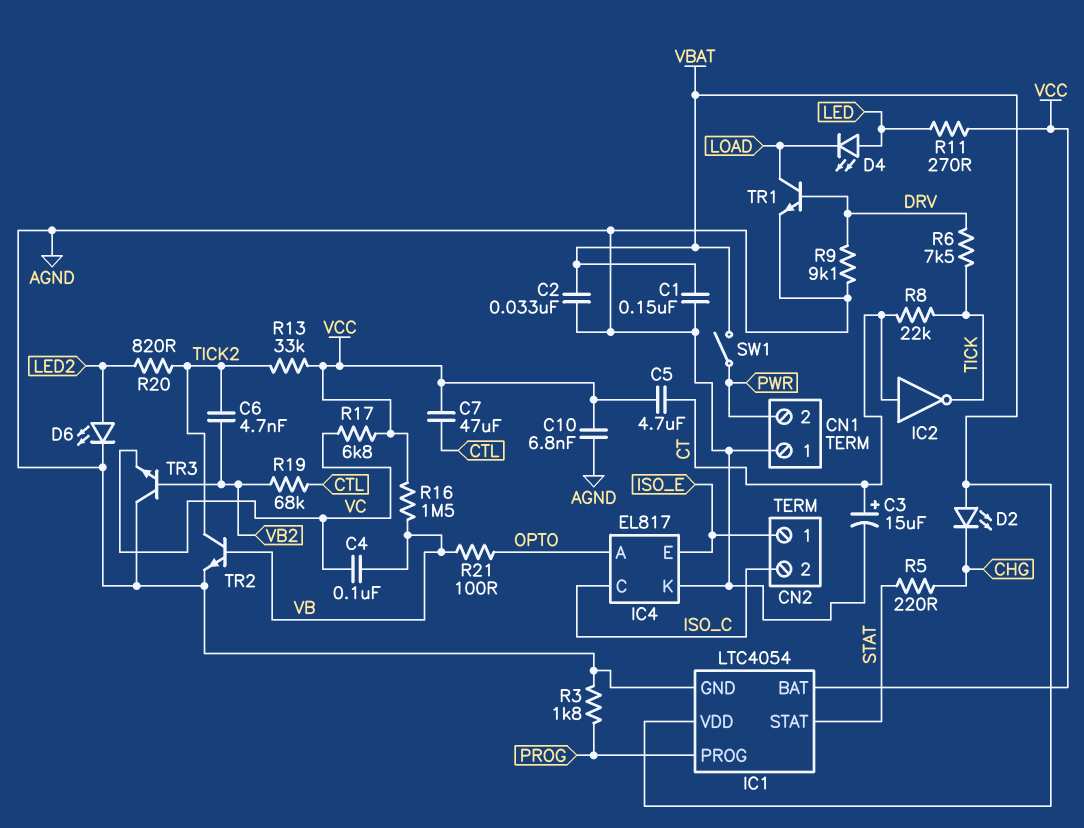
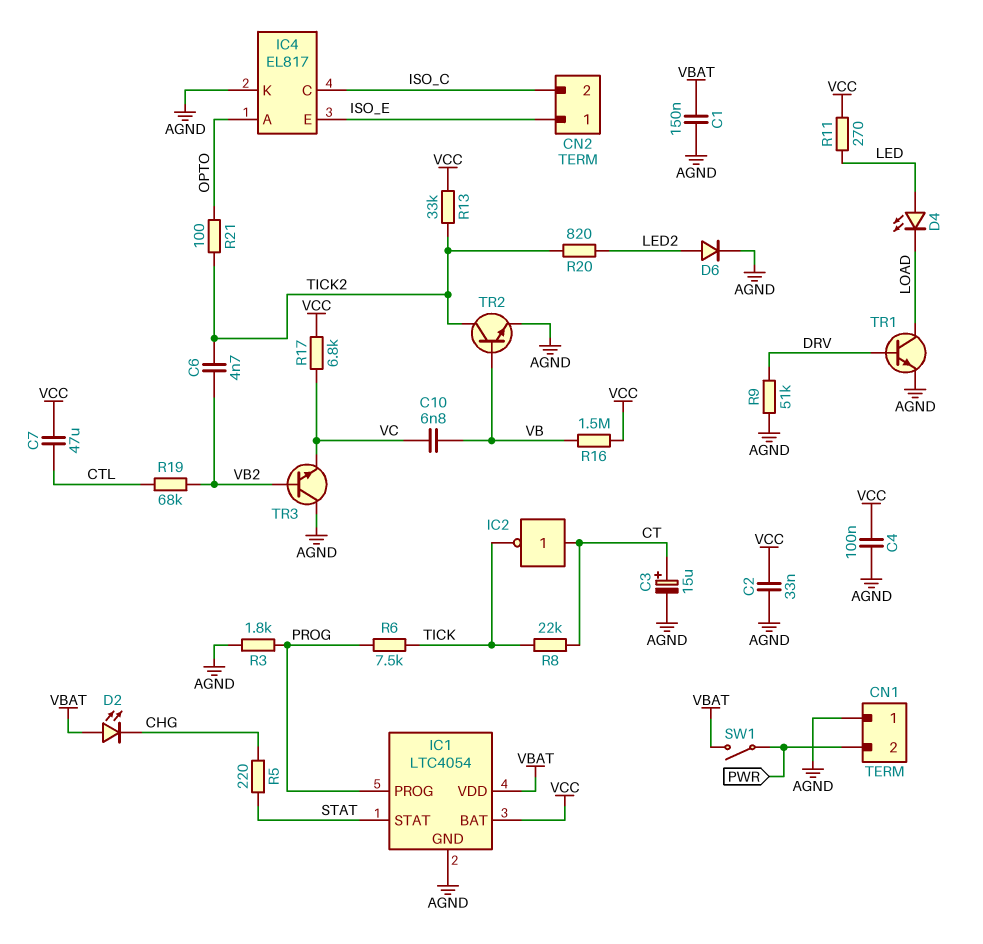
C2: 33nF (AGND, VBAT) -> 33nF (AGND, VCC)
C4: 100nF (VB, VC) -> 100nF (AGND, VCC)
C5: 4.7uF (CT, VCC) -> none
C10: 6.8nF (AGND, VCC) -> 6.8nF (VB, VC)
D6: LED (A LED2, K AGND) -> diode (A LED2, K AGND)
R6: 7.5k (DRV, TICK) -> 7.5k (PROG, TICK)
R9: 9.1k (AGND, DRV) -> 51k (AGND, DRV)
R21: 100 (OPTO, VB) -> 100 (OPTO, TICK2)

